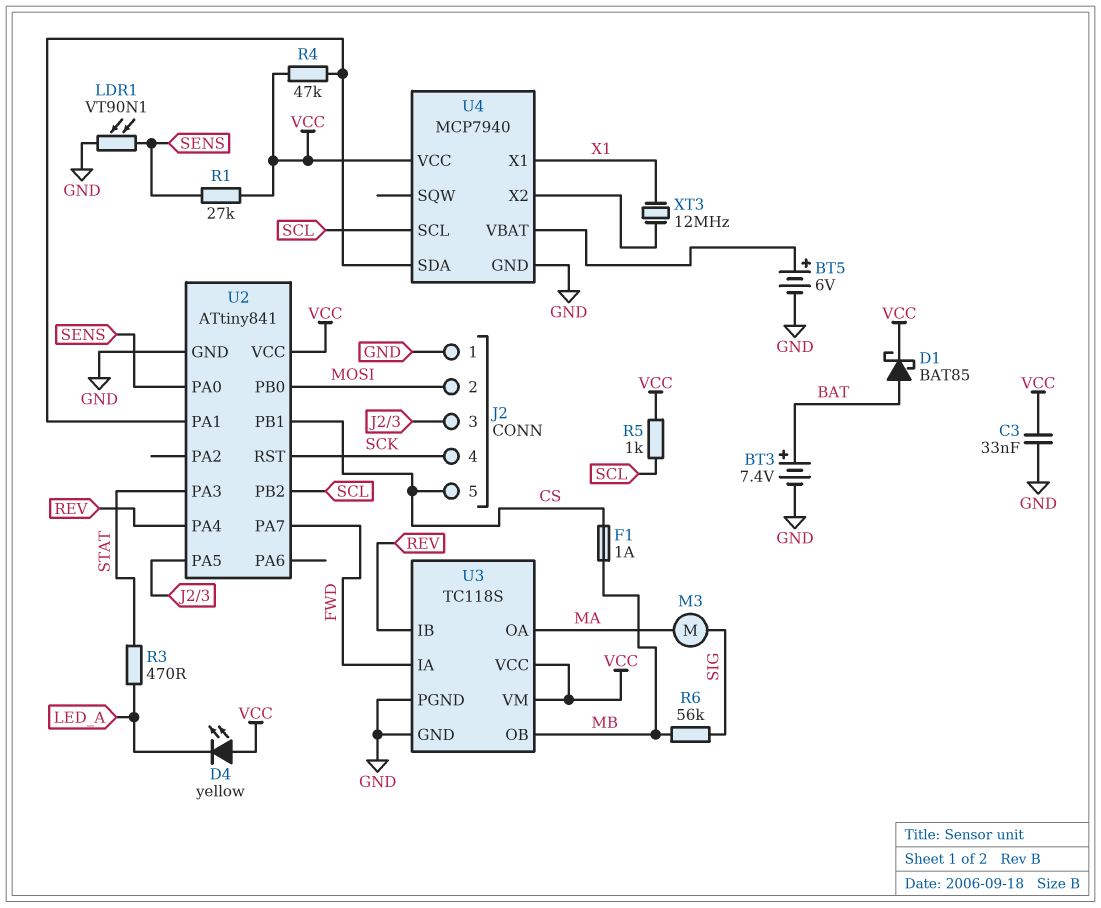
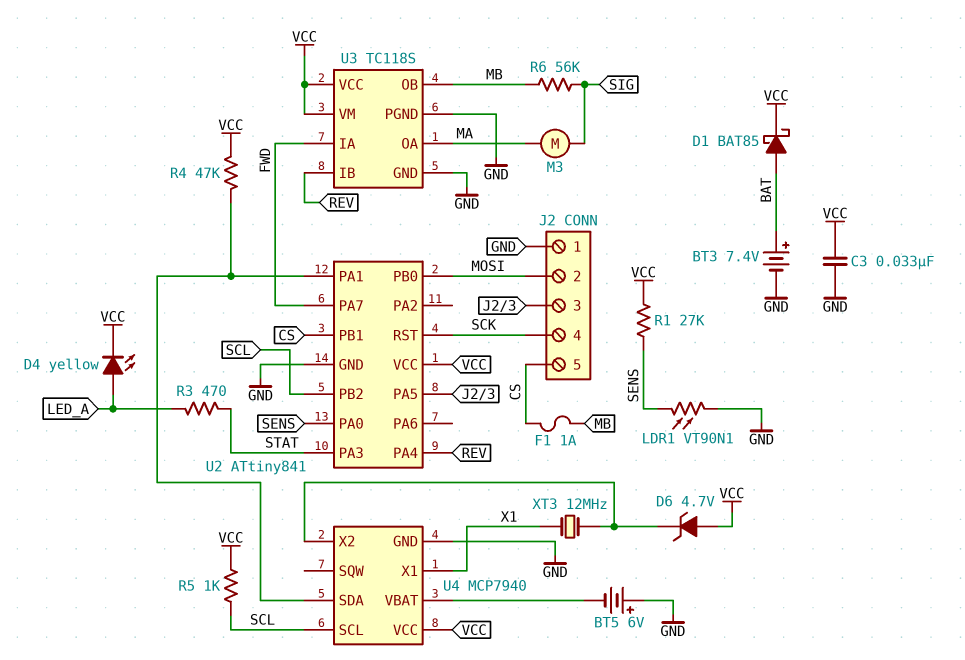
BT5: 6V (plus U4/VBAT, minus GND) -> 6V (plus GND, minus U4/VBAT)
D4: LED yellow (A VCC, K LED_A) -> LED yellow (A LED_A, K VCC)
D6: none -> zener 4.7V (A VCC, K U4/X2)

